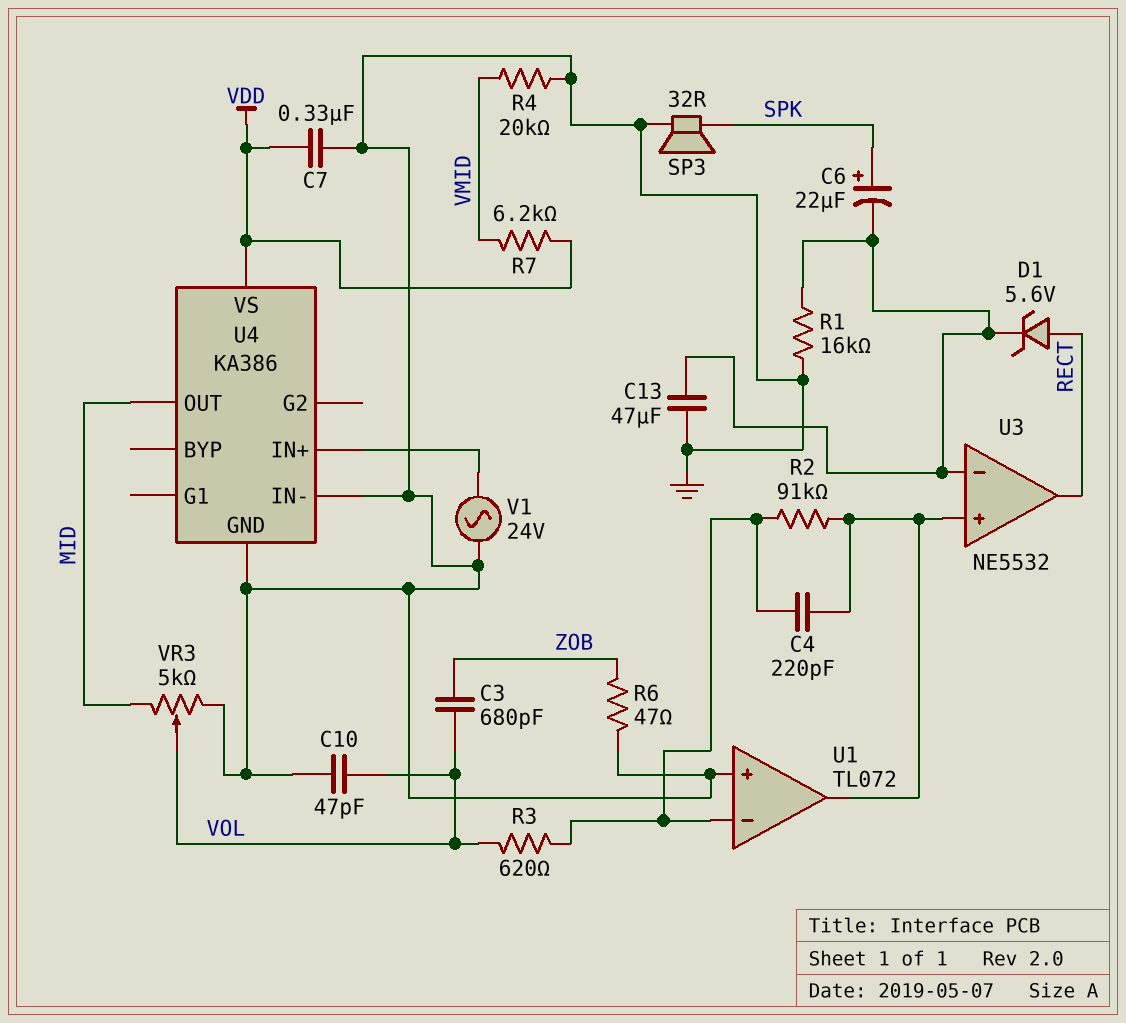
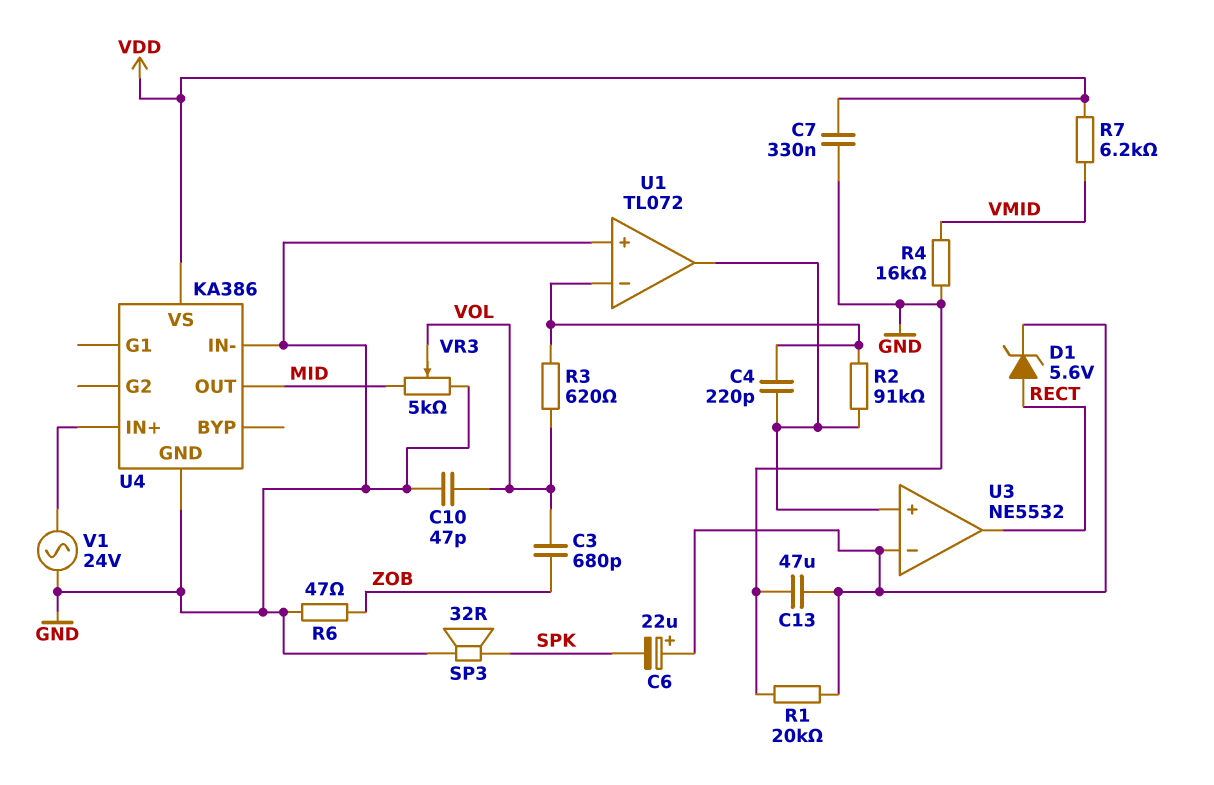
C6: 22uF (plus SPK, minus U3/in-) -> 22uF (plus U3/in-, minus SPK)
R1: 16k (GND, U3/in-) -> 20k (GND, U3/in-)
R4: 20k (GND, VMID) -> 16k (GND, VMID)

